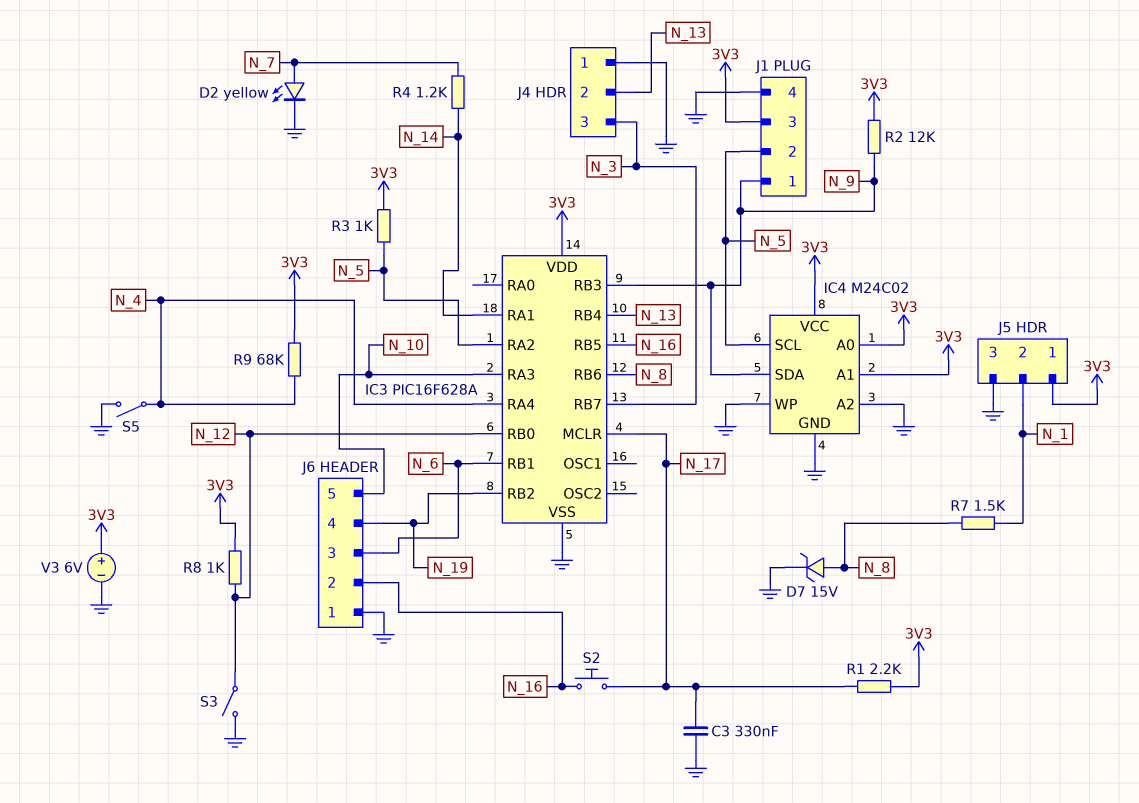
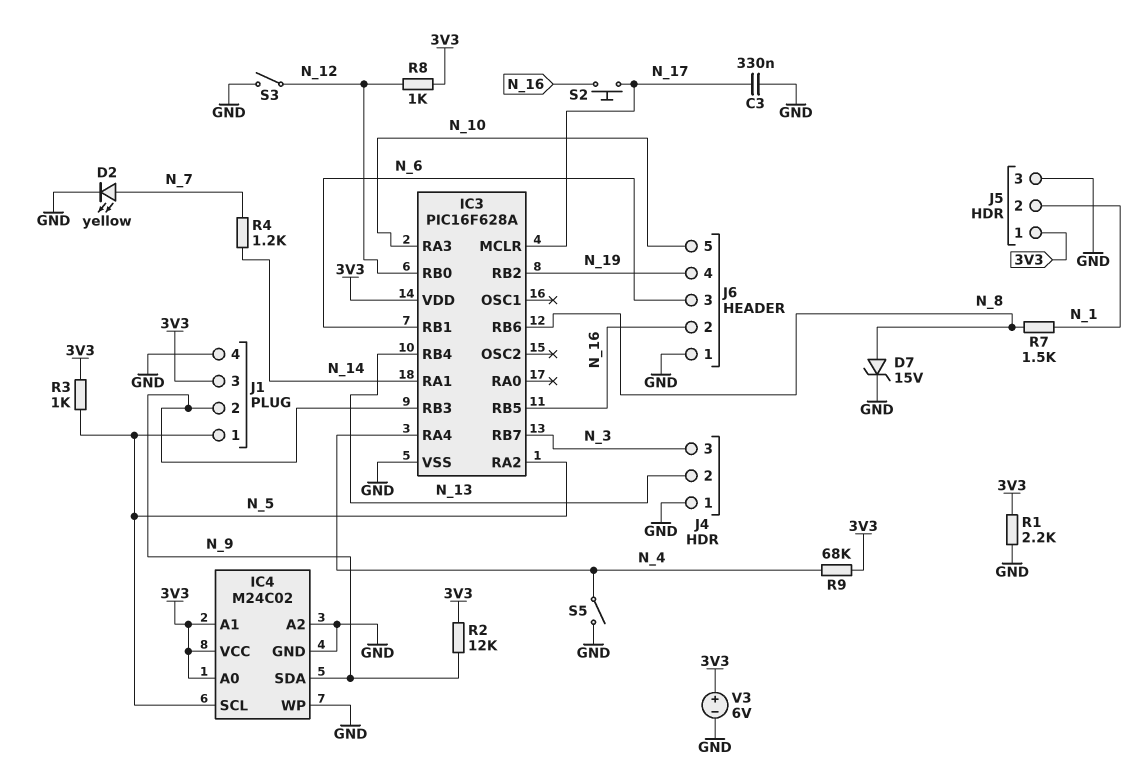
J1 pin 1: N_9 -> N_5
J1 pin 2: N_5 -> N_9
R1: 2.2k (3V3, N_17) -> 2.2k (3V3, GND)

